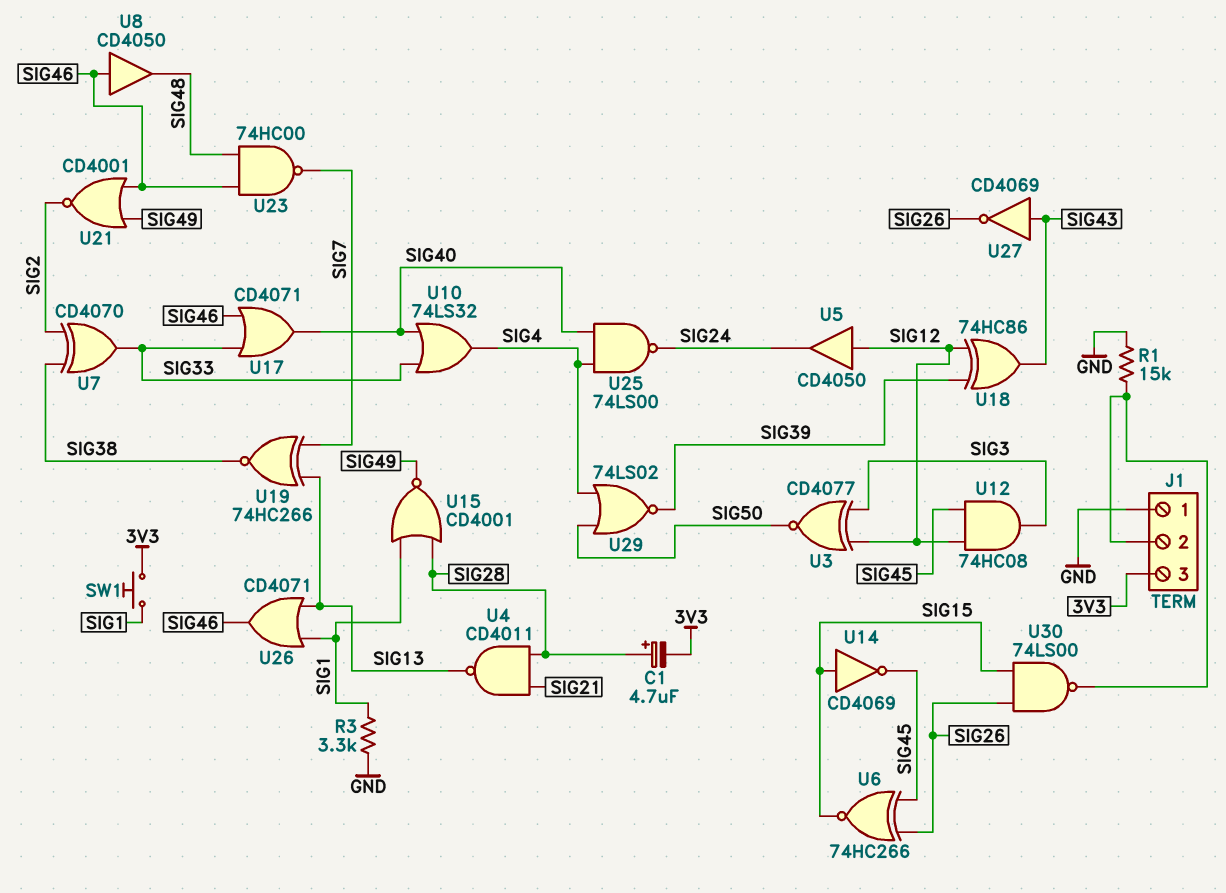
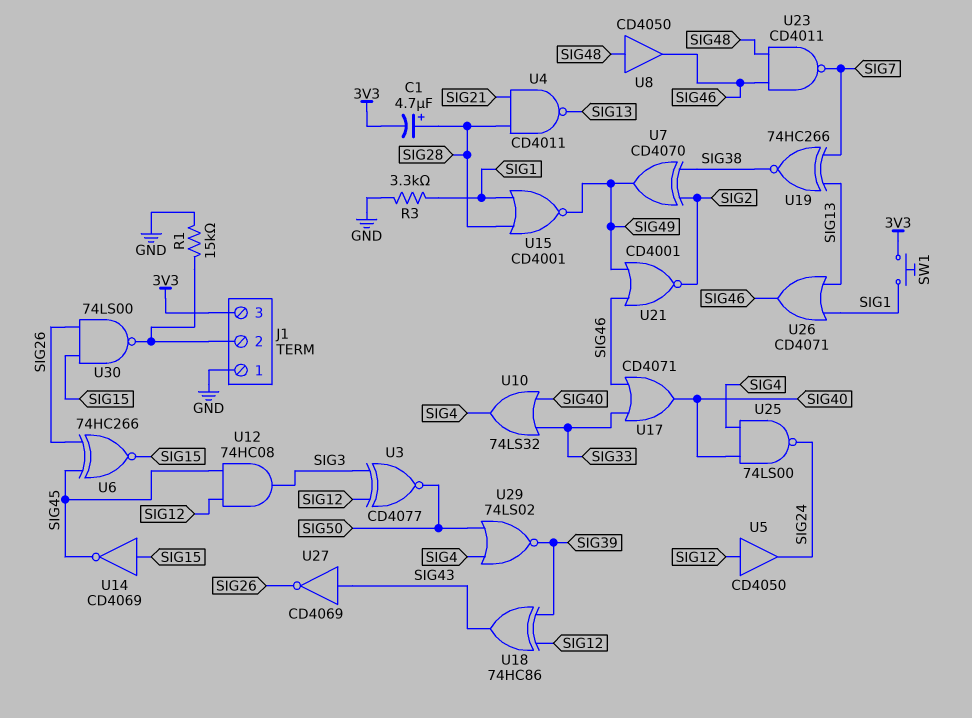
U7: XOR CD4070 (in SIG2, in SIG38, out SIG33) -> XOR CD4070 (in SIG2, in SIG38, out SIG49)
U8: buffer CD4050 (in SIG46, out SIG48) -> buffer CD4050 (in SIG48, out SIG46)
U23: NAND 74HC00 (in SIG46, in SIG48, out SIG7) -> NAND CD4011 (in SIG46, in SIG48, out SIG7)

